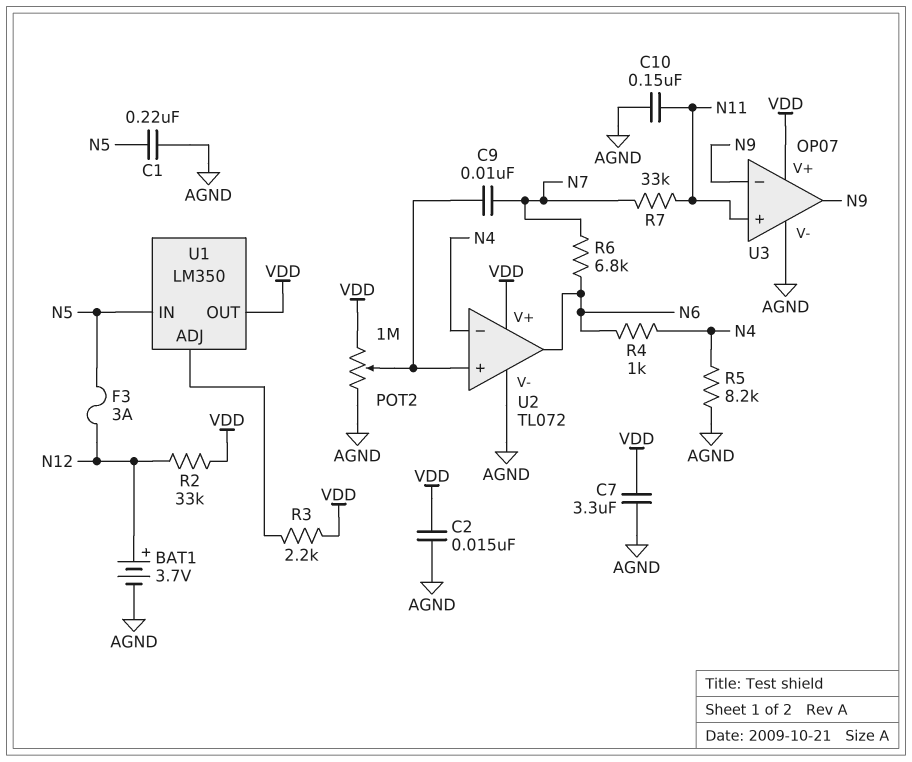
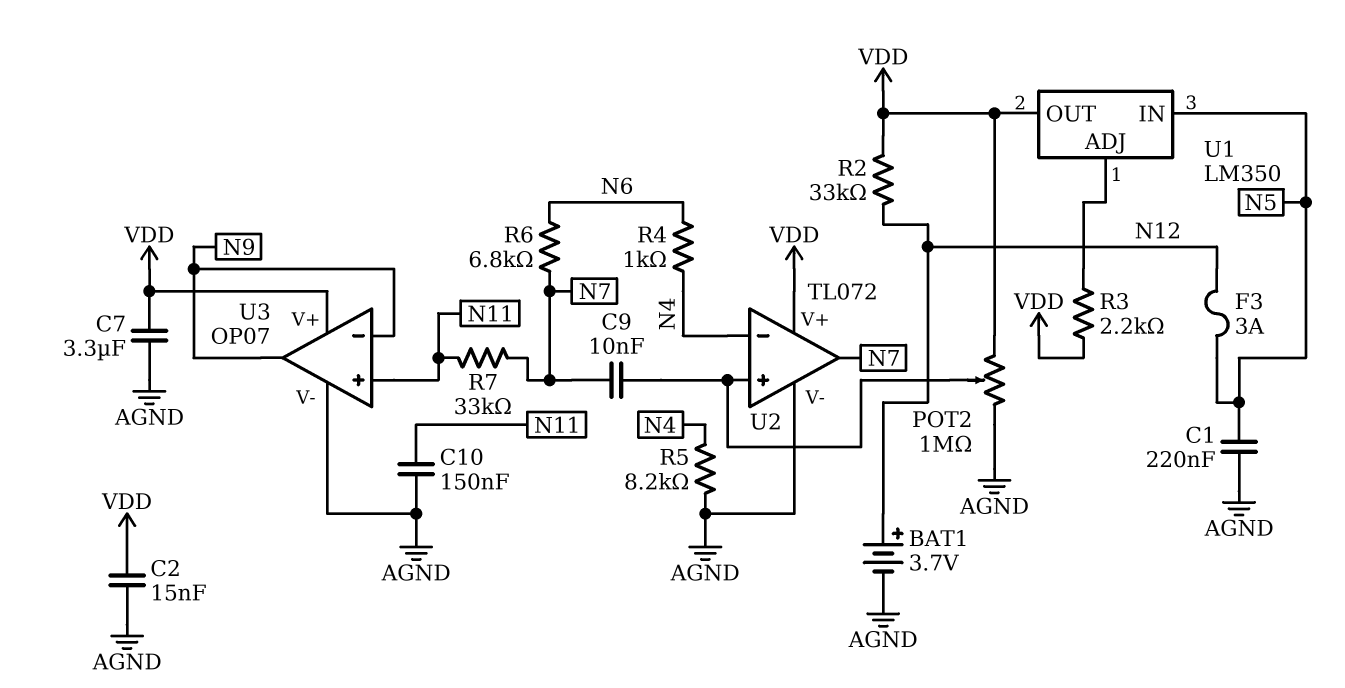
U2 pin out: N6 -> N7

